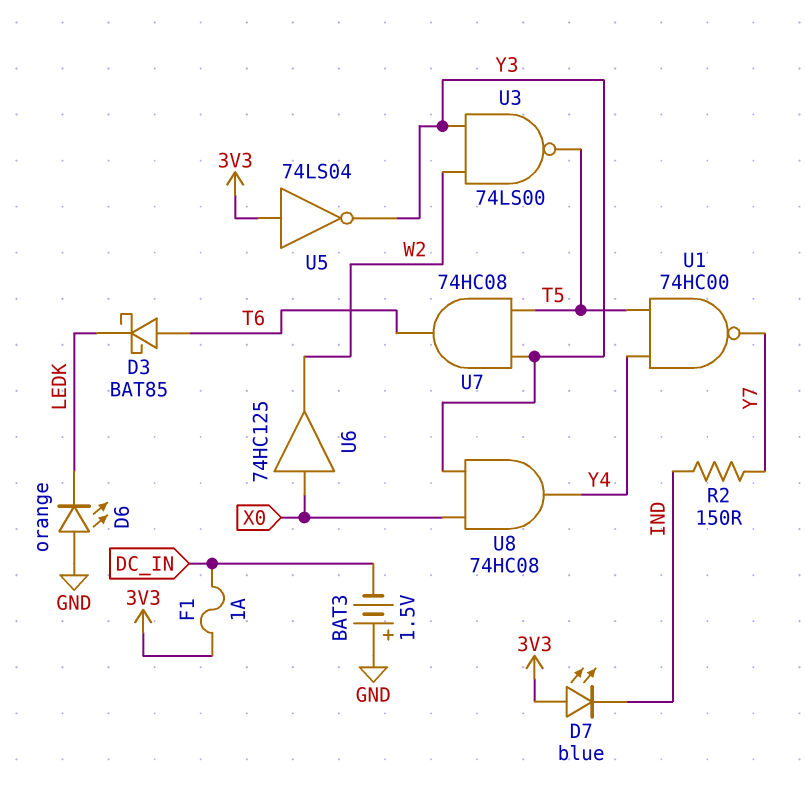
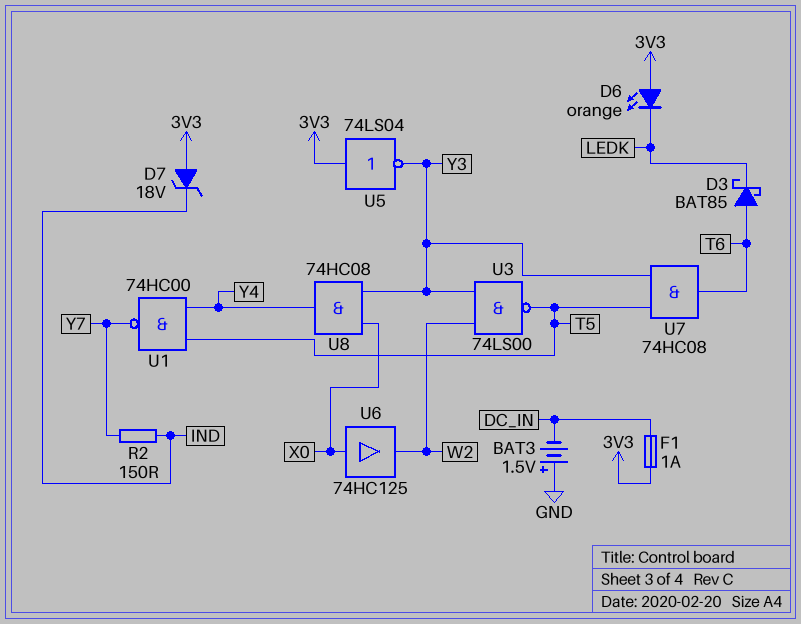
D6: LED orange (A GND, K LEDK) -> LED orange (A 3V3, K LEDK)
D7: LED blue (A 3V3, K IND) -> zener 18V (A 3V3, K IND)

